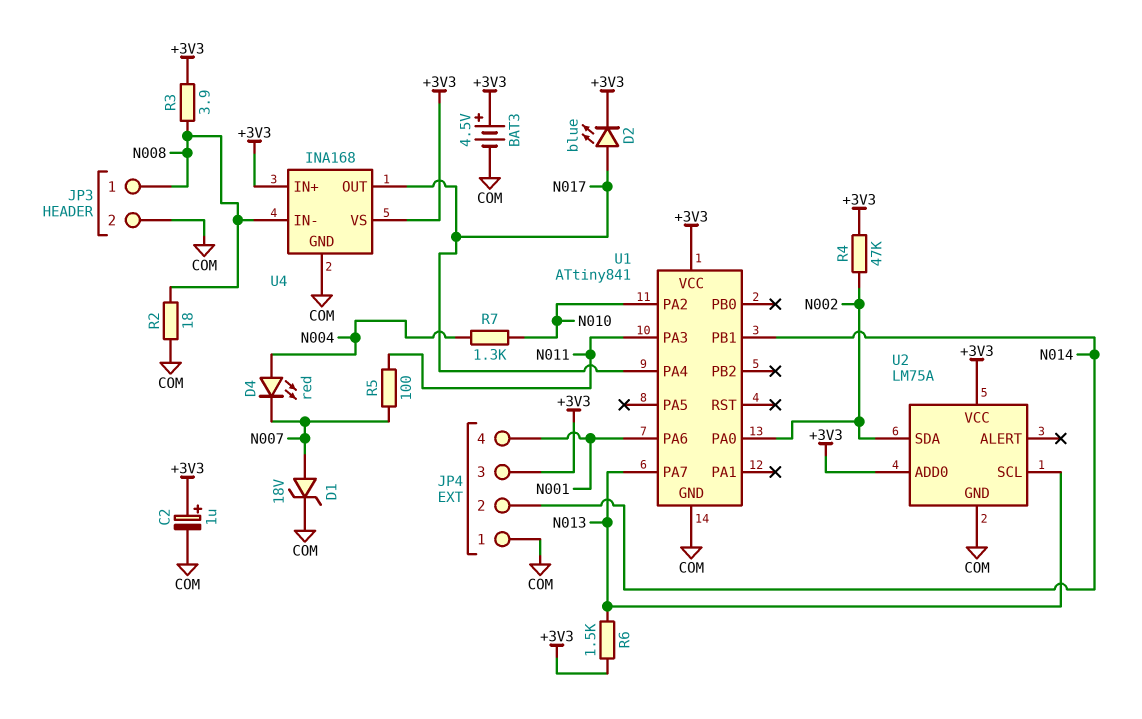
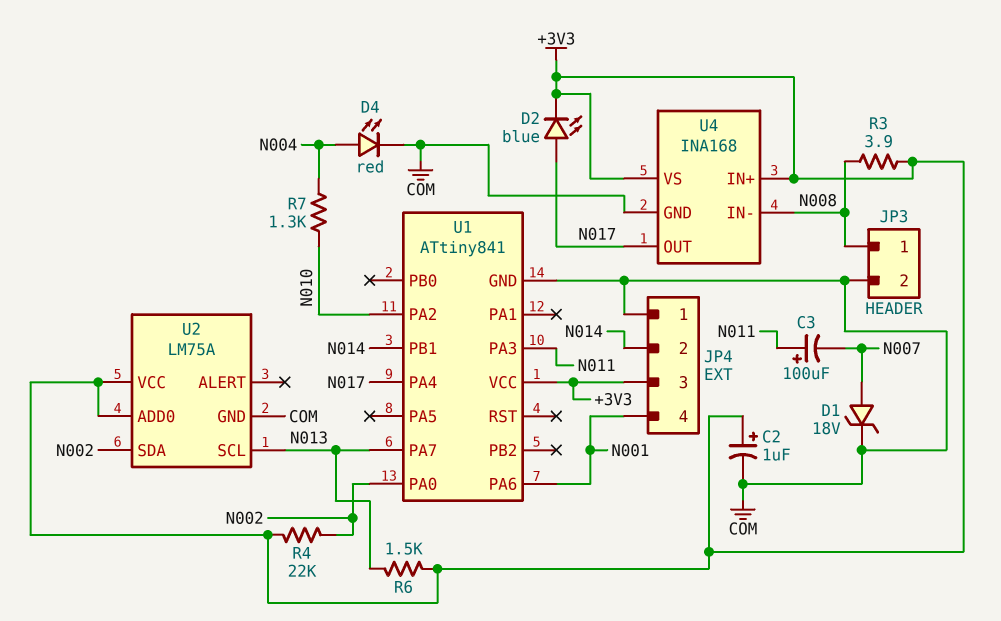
BAT3: 4.5V (plus +3V3, minus COM) -> none
C3: none -> 100uF (plus N011, minus N007)
D4: LED red (A N004, K N007) -> LED red (A N004, K COM)
R2: 18 (COM, N008) -> none
R4: 47k (+3V3, N002) -> 22k (+3V3, N002)
R5: 100 (N007, N011) -> none

